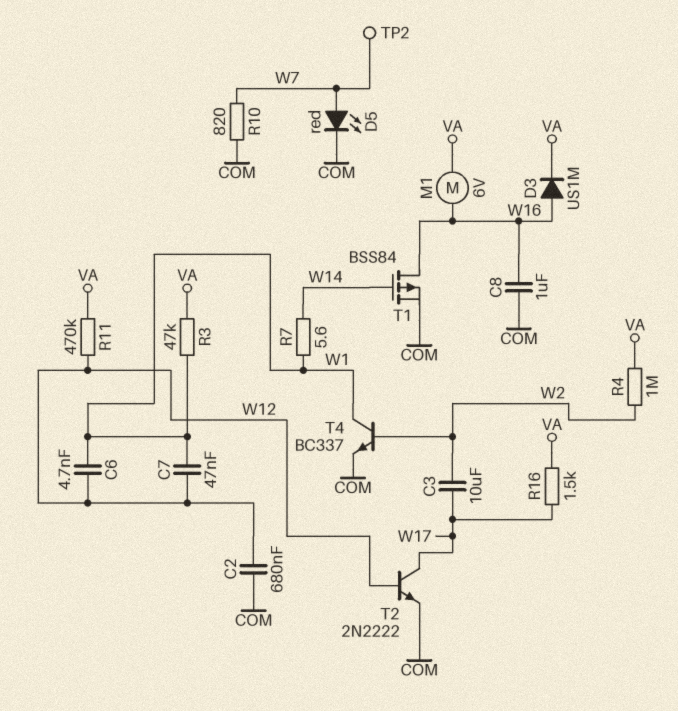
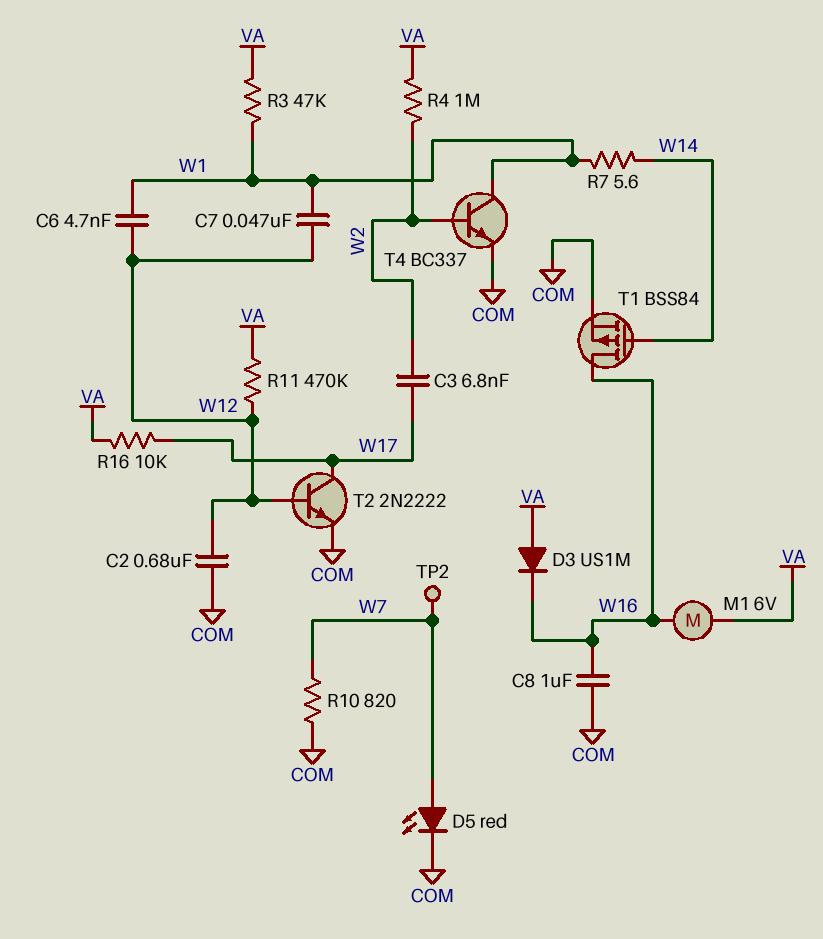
C3: 10uF (W2, W17) -> 6.8nF (W2, W17)
D3: diode US1M (A W16, K VA) -> diode US1M (A VA, K W16)
R16: 1.5k (VA, W17) -> 10k (VA, W17)

